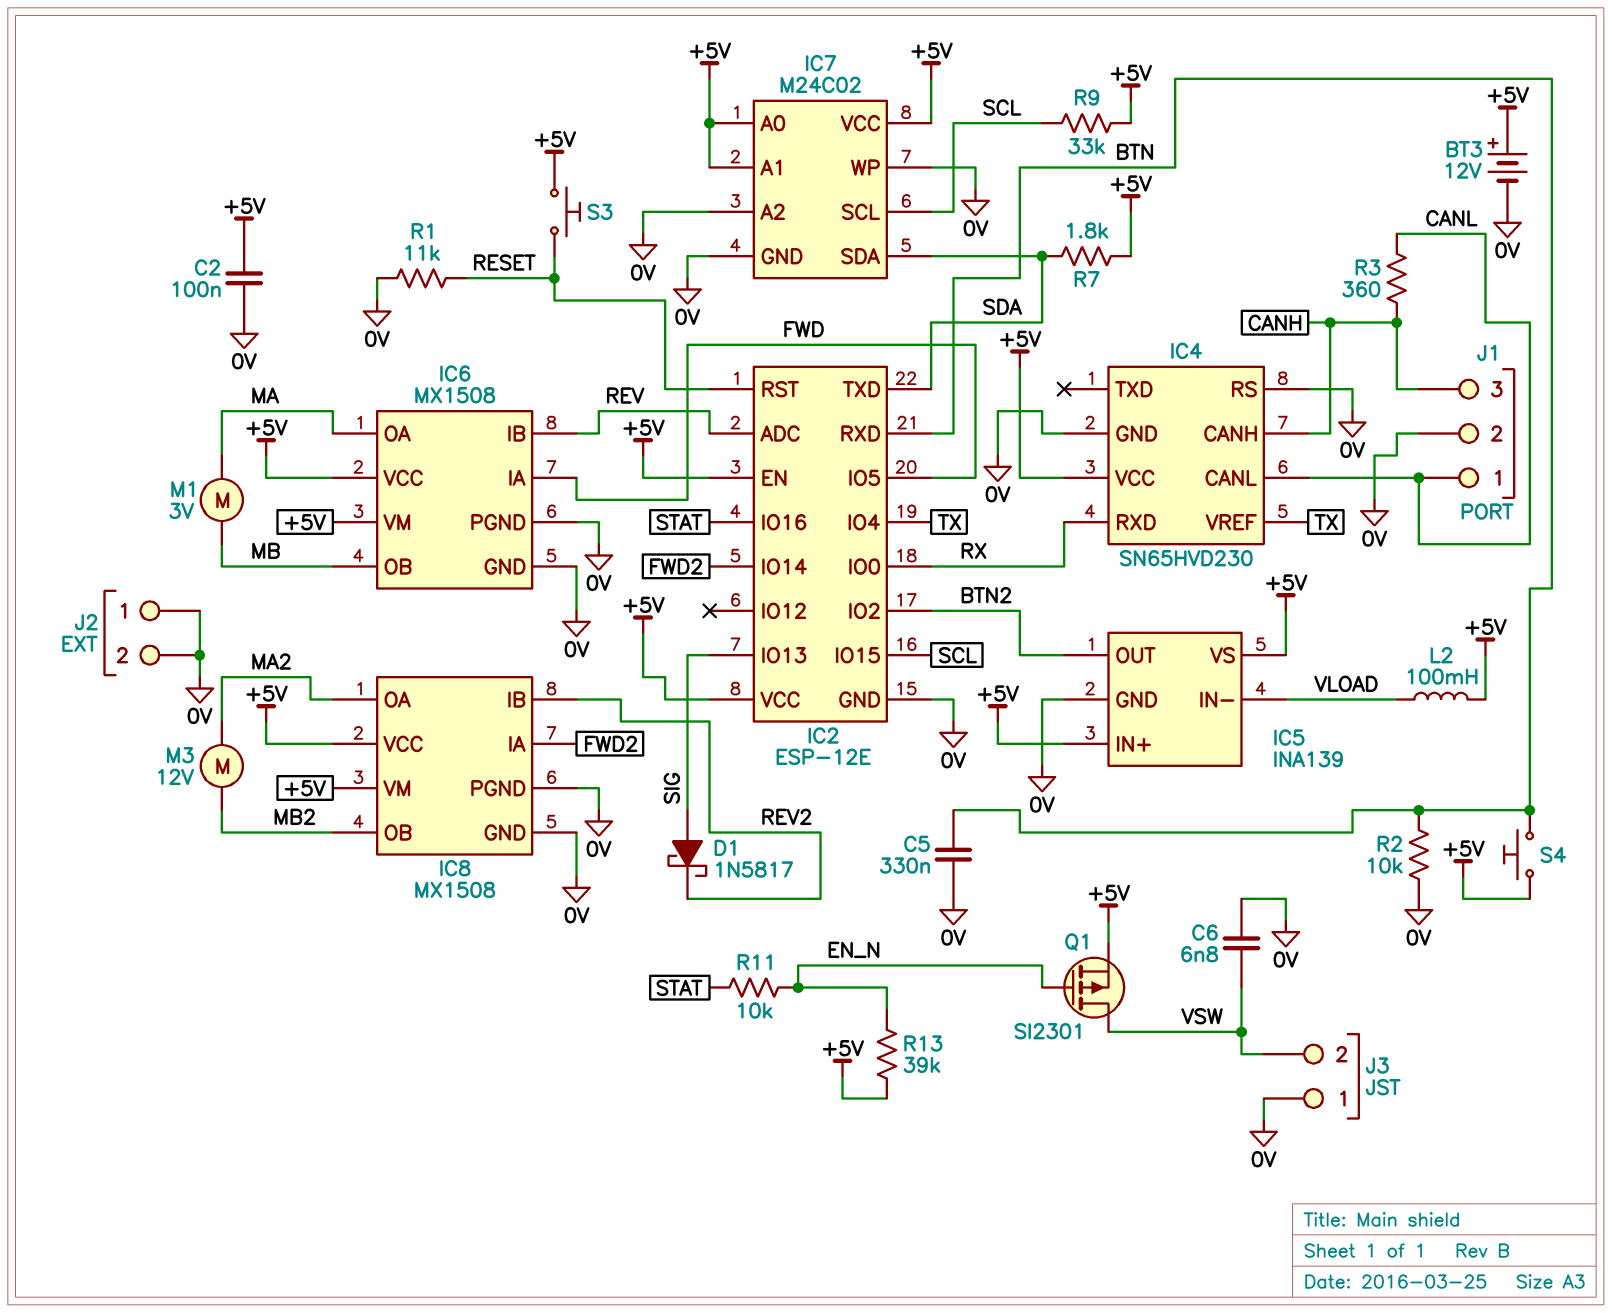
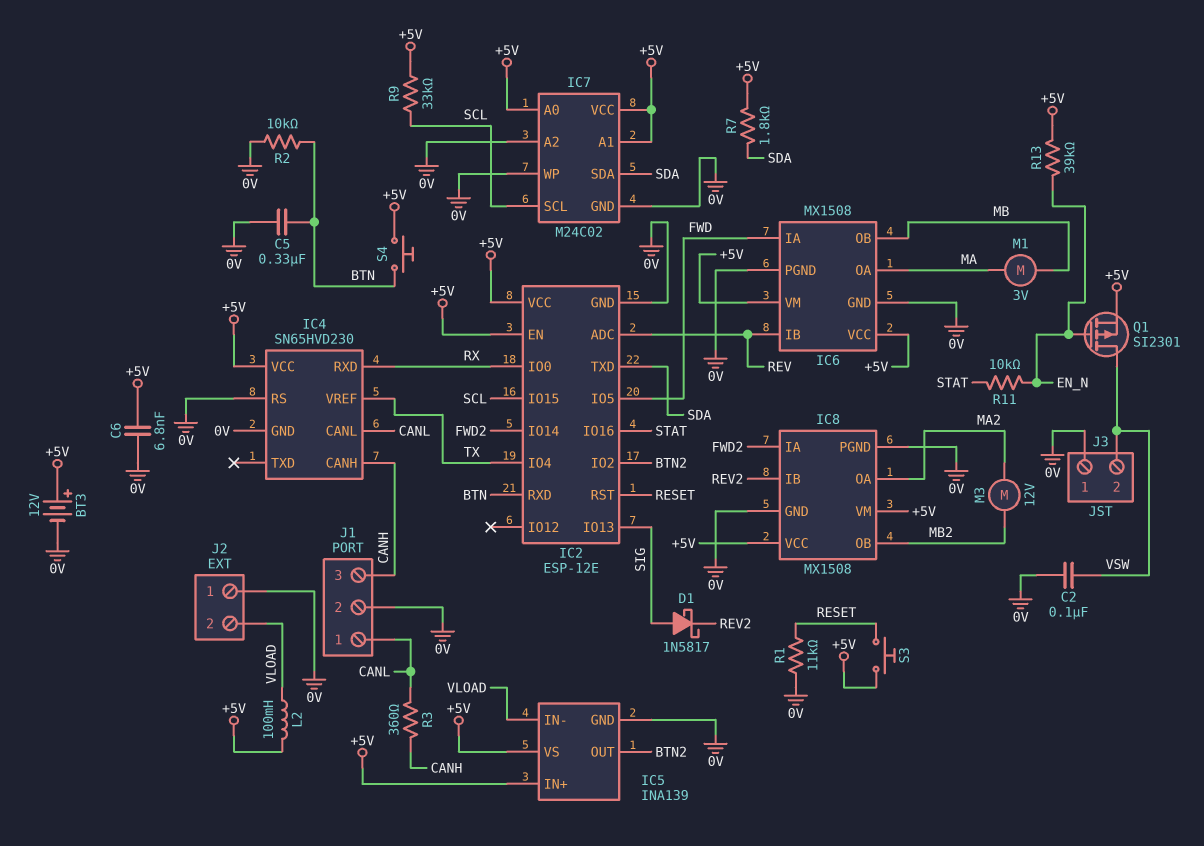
C2: 100nF (+5V, 0V) -> 100nF (0V, VSW)
C6: 6.8nF (0V, VSW) -> 6.8nF (+5V, 0V)
J2 pin 2: 0V -> VLOAD

